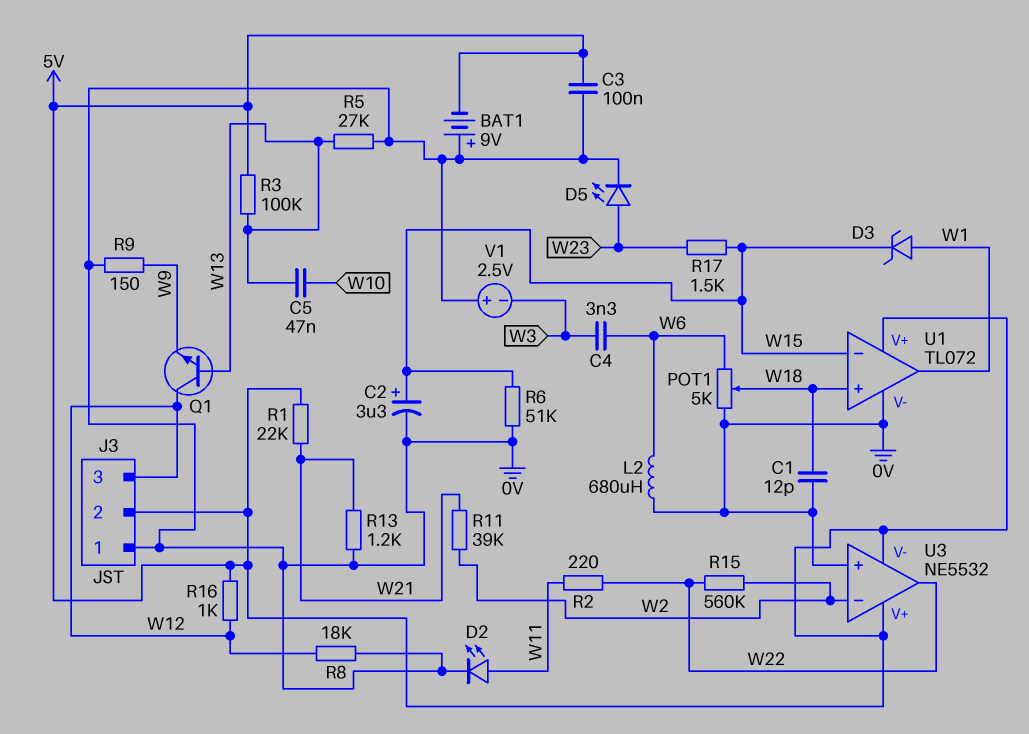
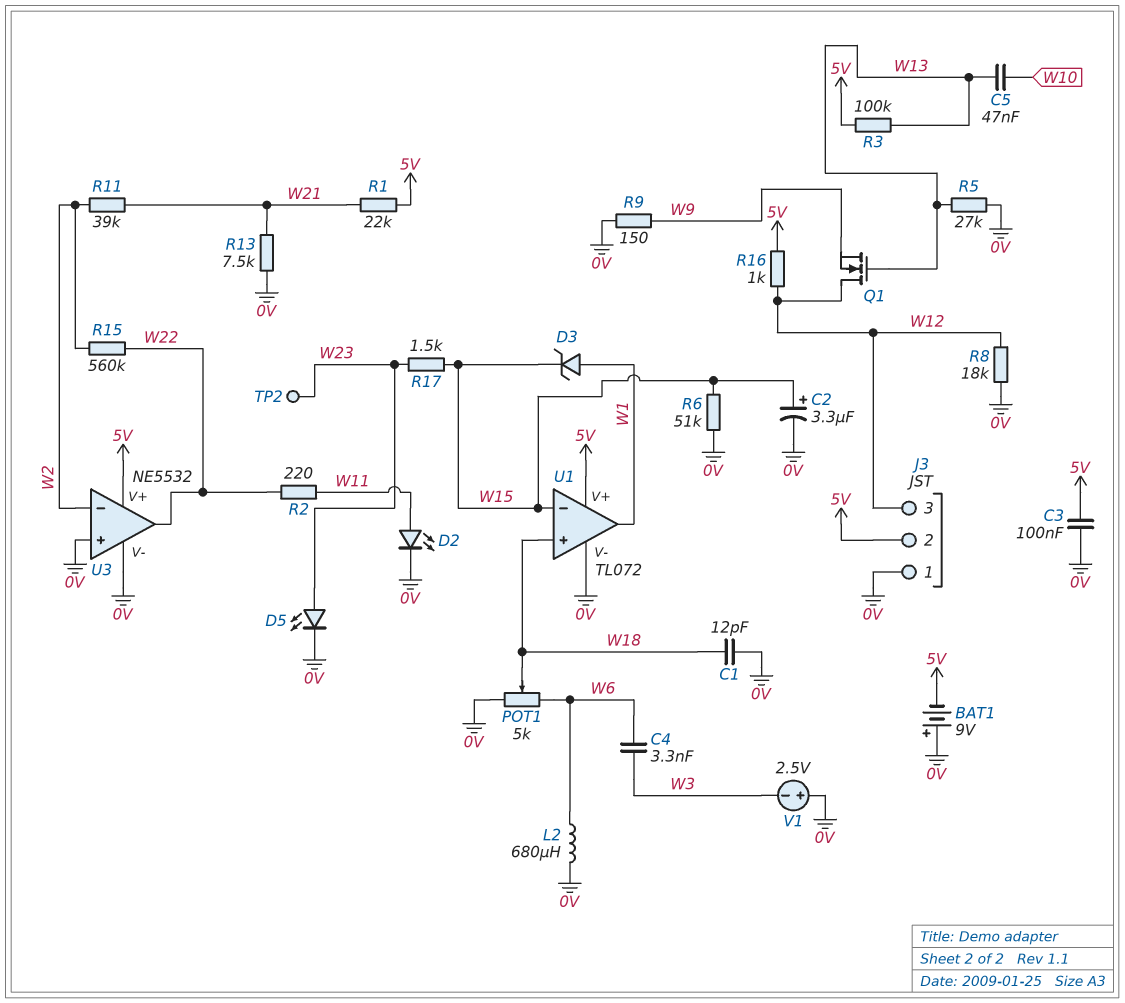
Q1: NPN (B W13, C W12, E W9) -> NMOS (G W13, D W12, S W9)
R13: 1.2k (0V, W21) -> 7.5k (0V, W21)
TP2: none -> test point (W23)
U3 pin V-: 5V -> 0V

